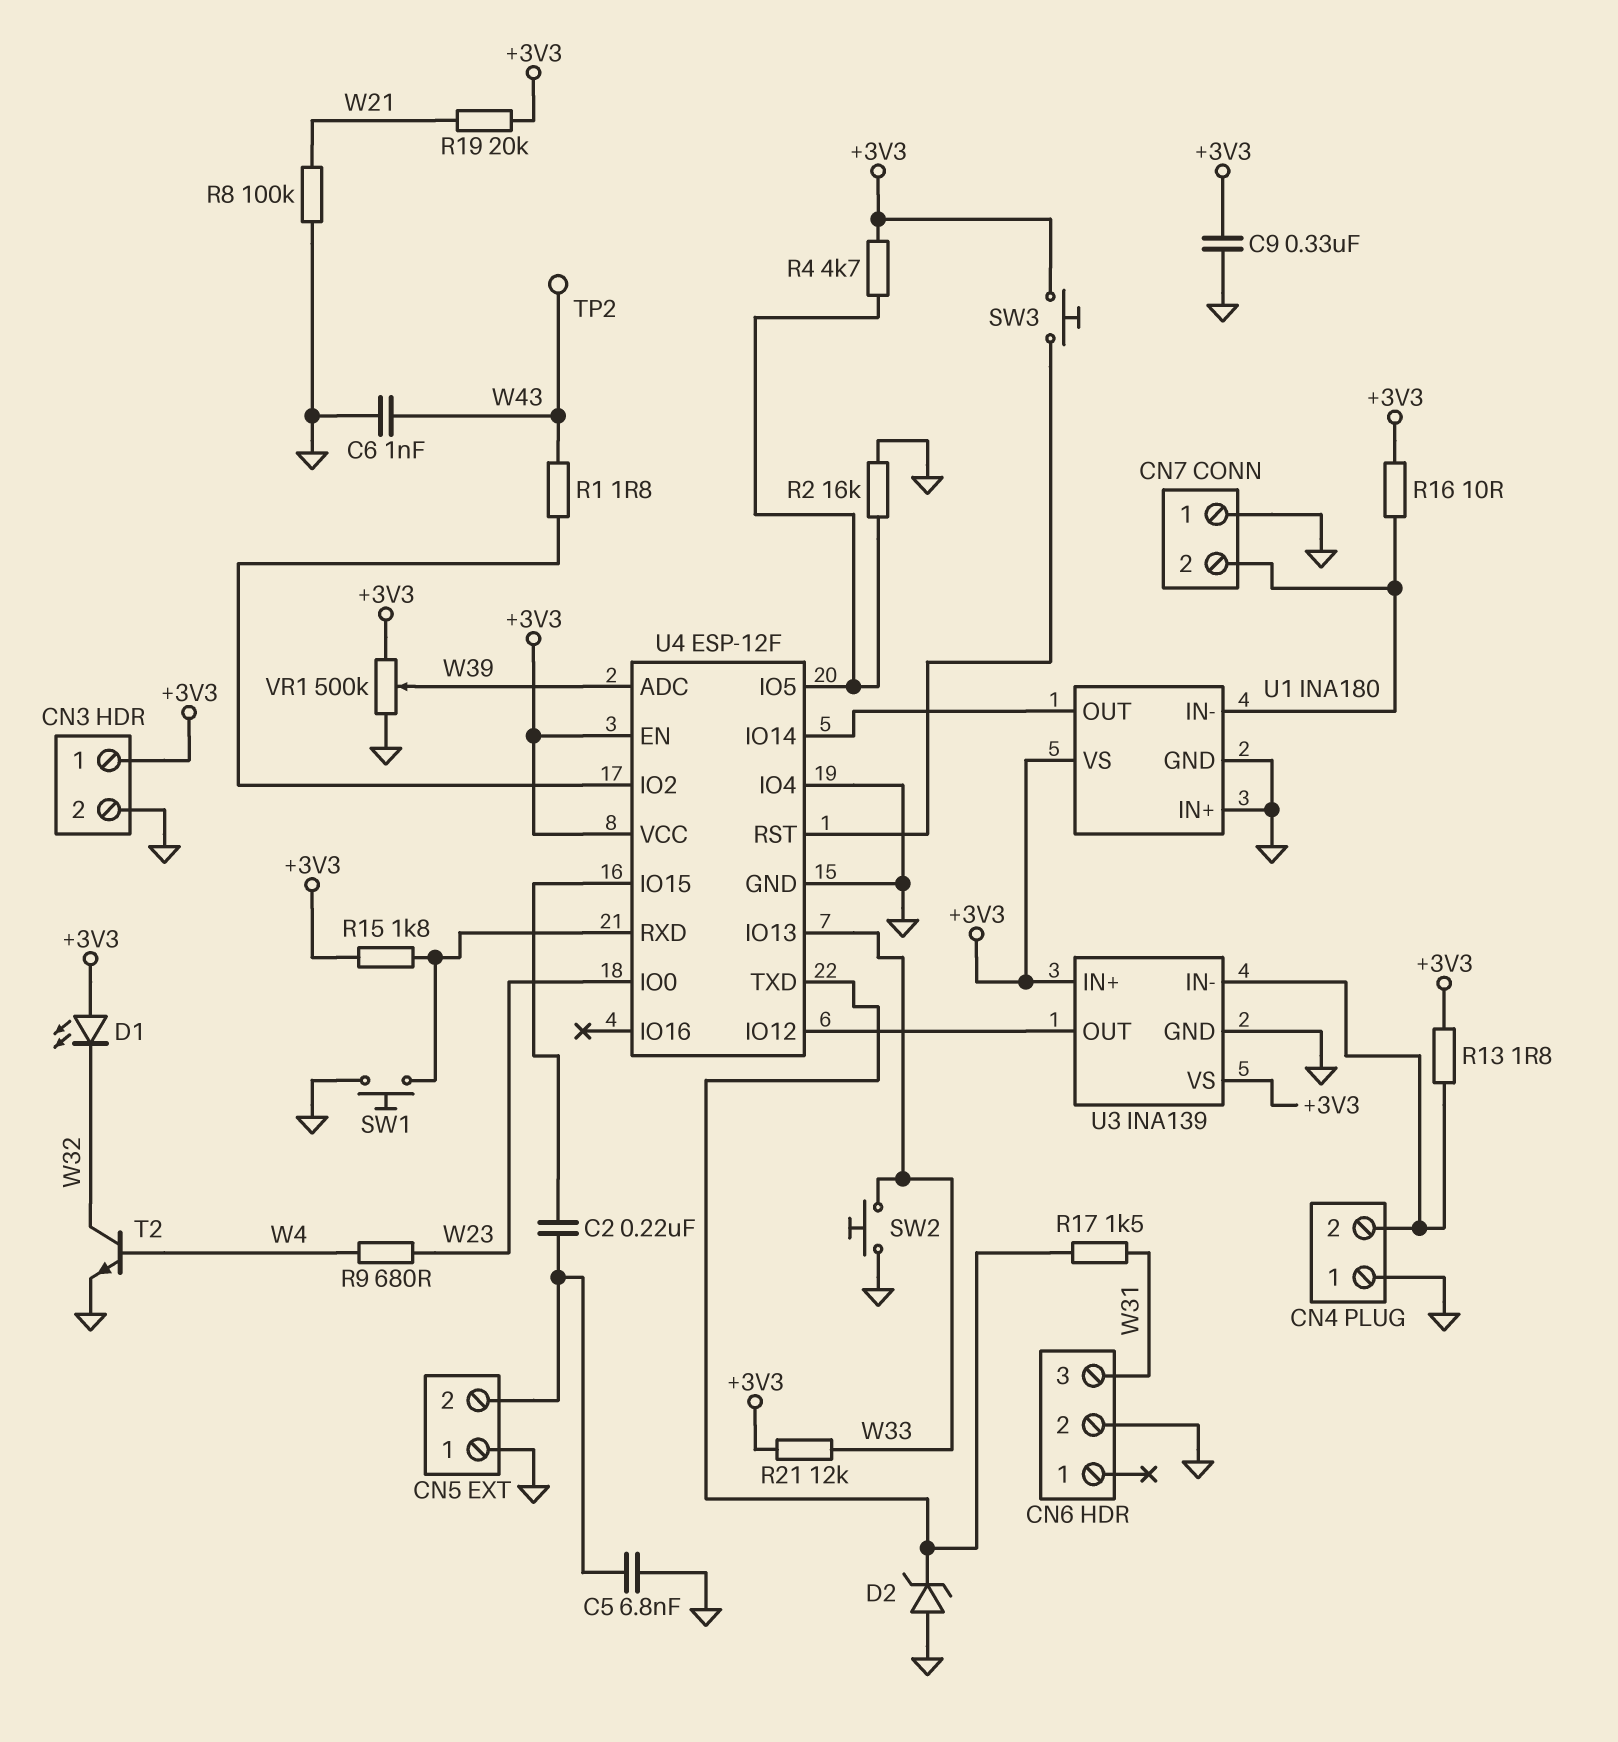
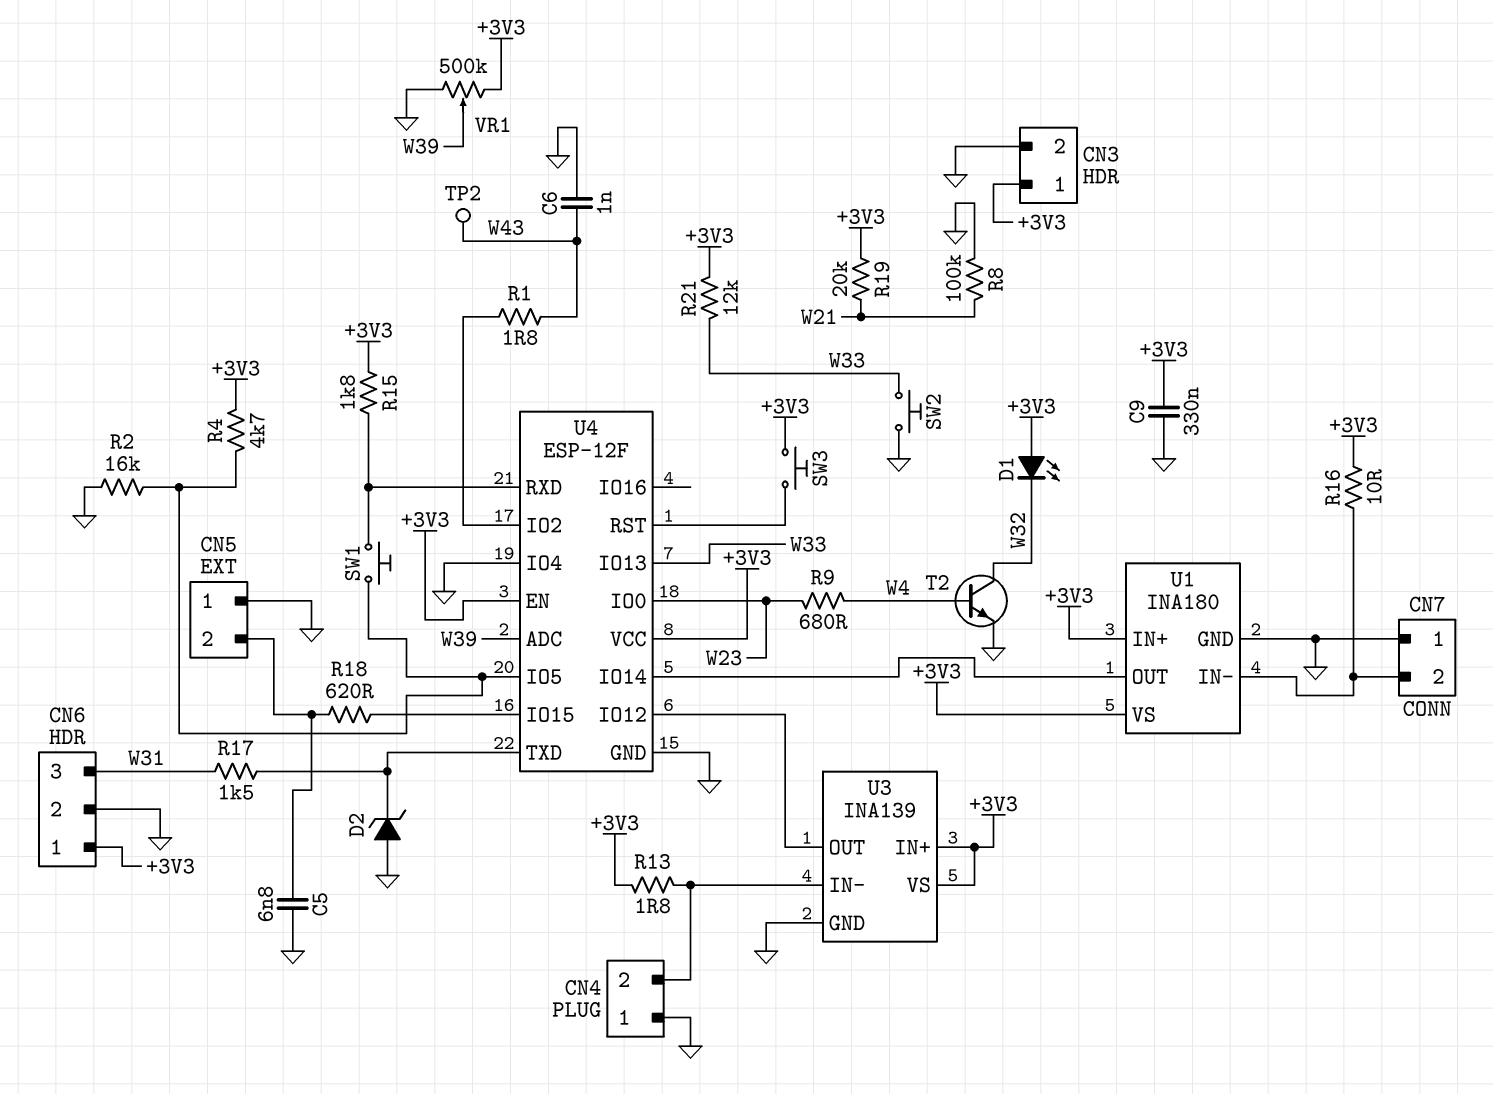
C2: 220nF (CN5/2, U4/IO15) -> none
CN6 pin 1: none -> +3V3
R18: none -> 620 (CN5/2, U4/IO15)
SW1: button (GND, U4/RXD) -> button (U4/IO5, U4/RXD)
U1 pin IN+: GND -> +3V3

